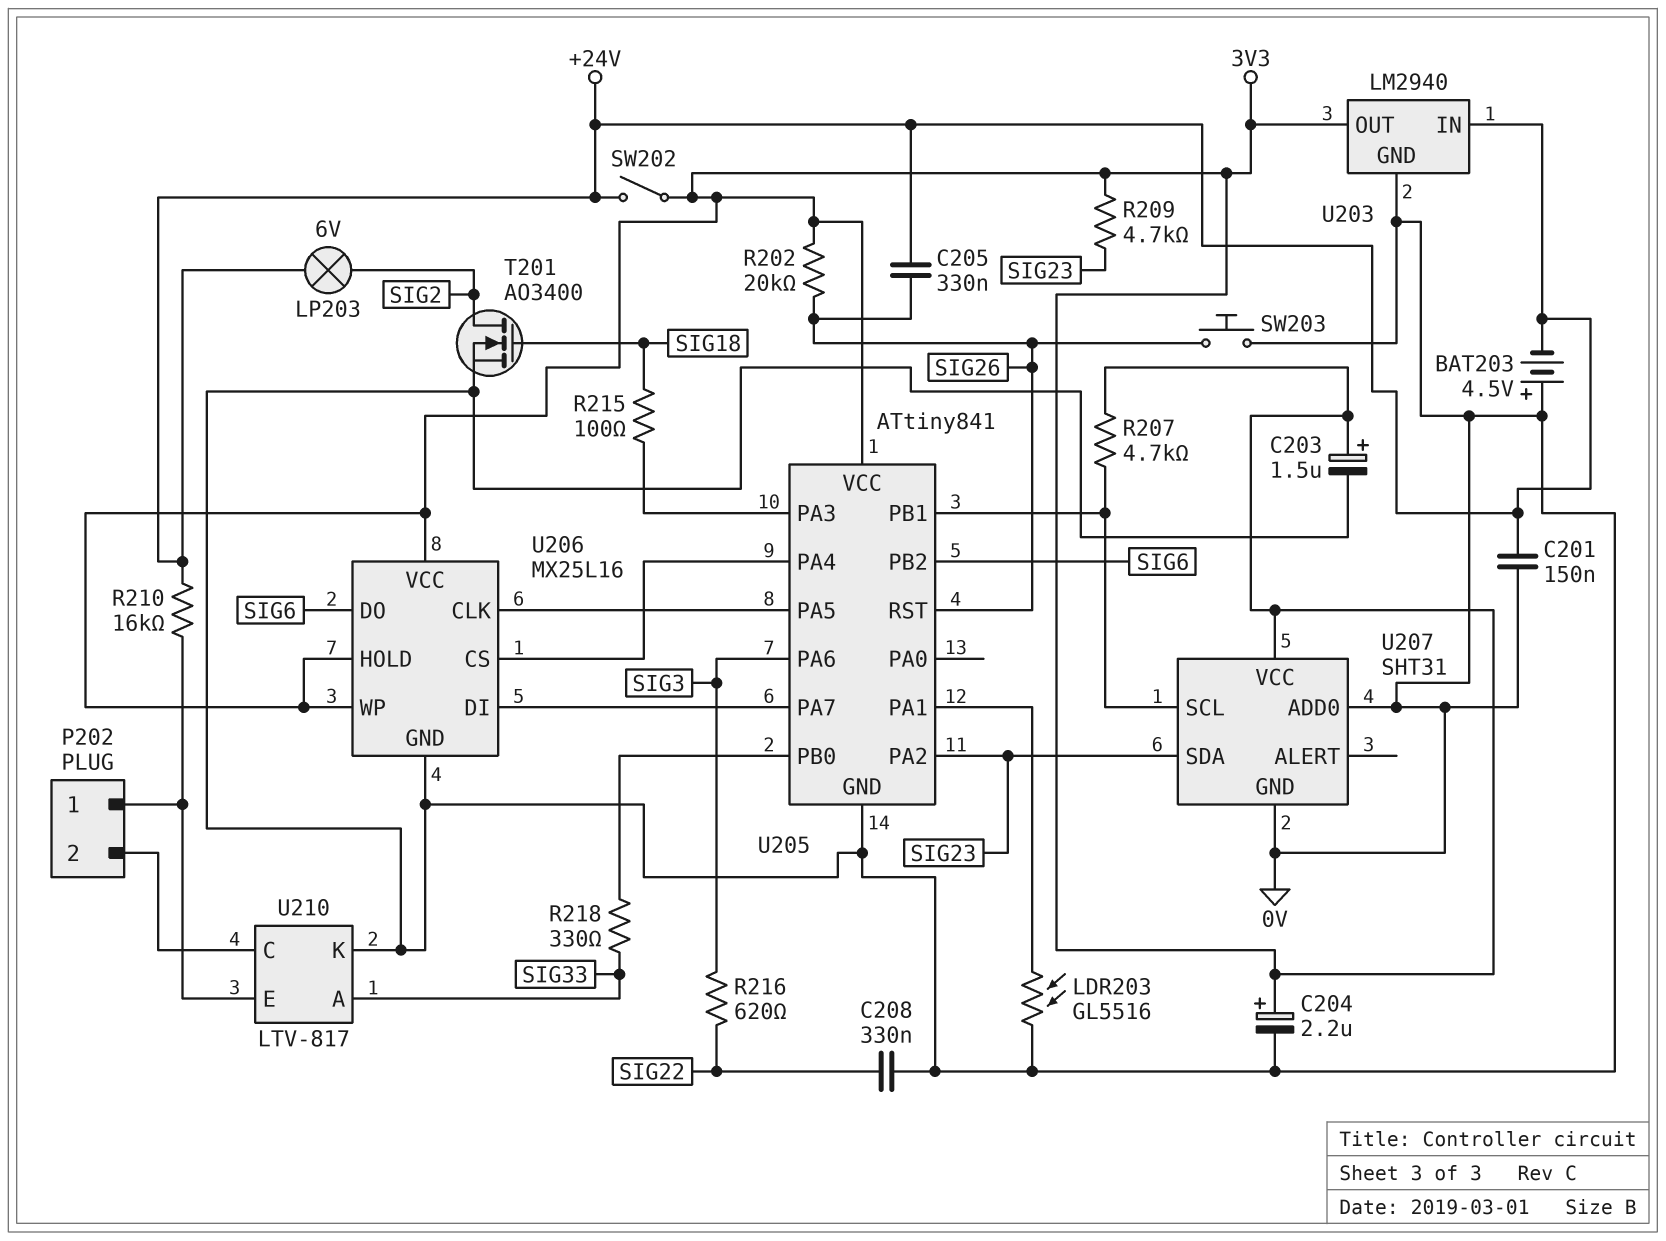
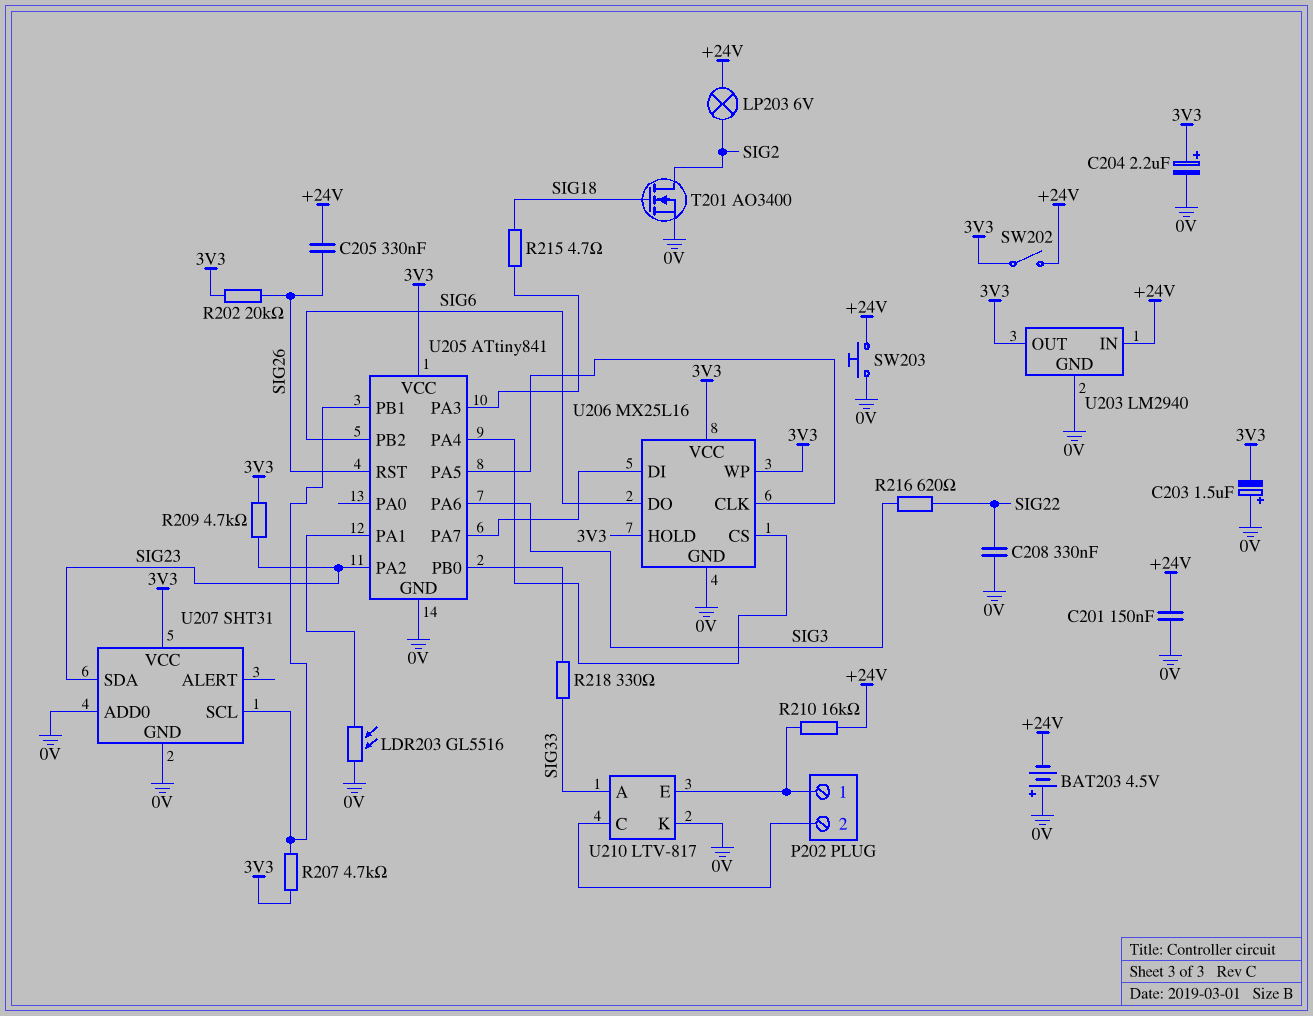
C203: 1.5uF (plus 3V3, minus 0V) -> 1.5uF (plus 0V, minus 3V3)
R215: 100 (SIG18, U205/PA3) -> 4.7 (SIG18, U205/PA3)
SW203: button (0V, SIG26) -> button (+24V, 0V)

